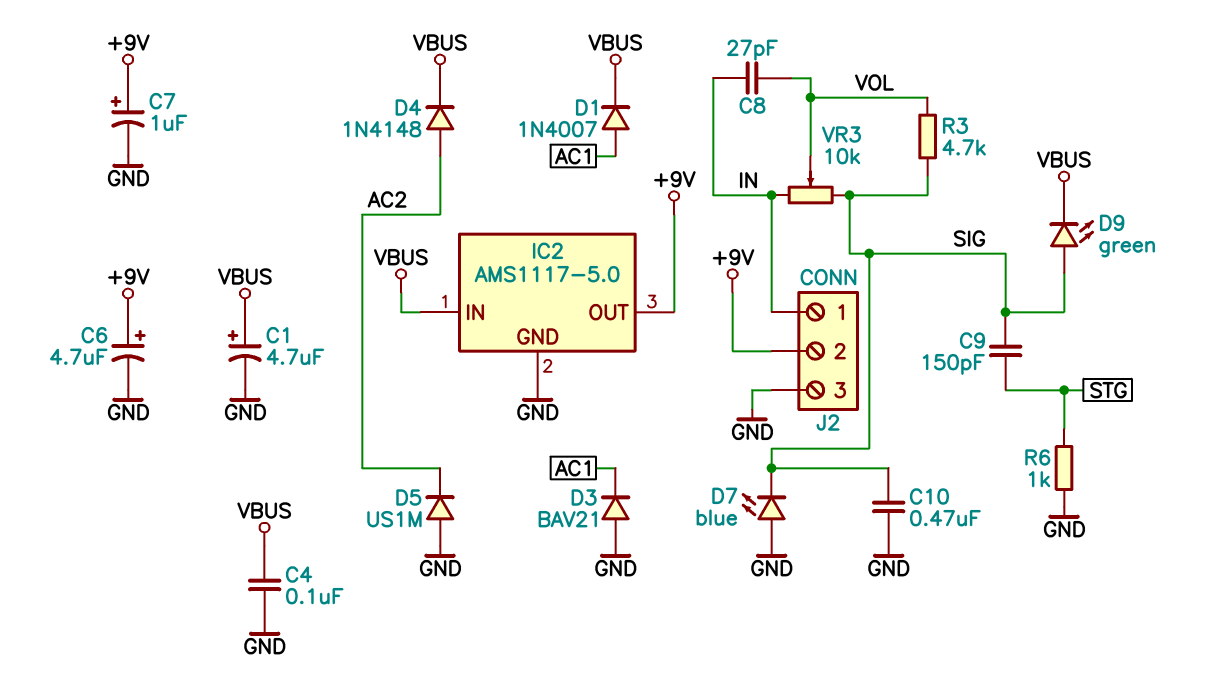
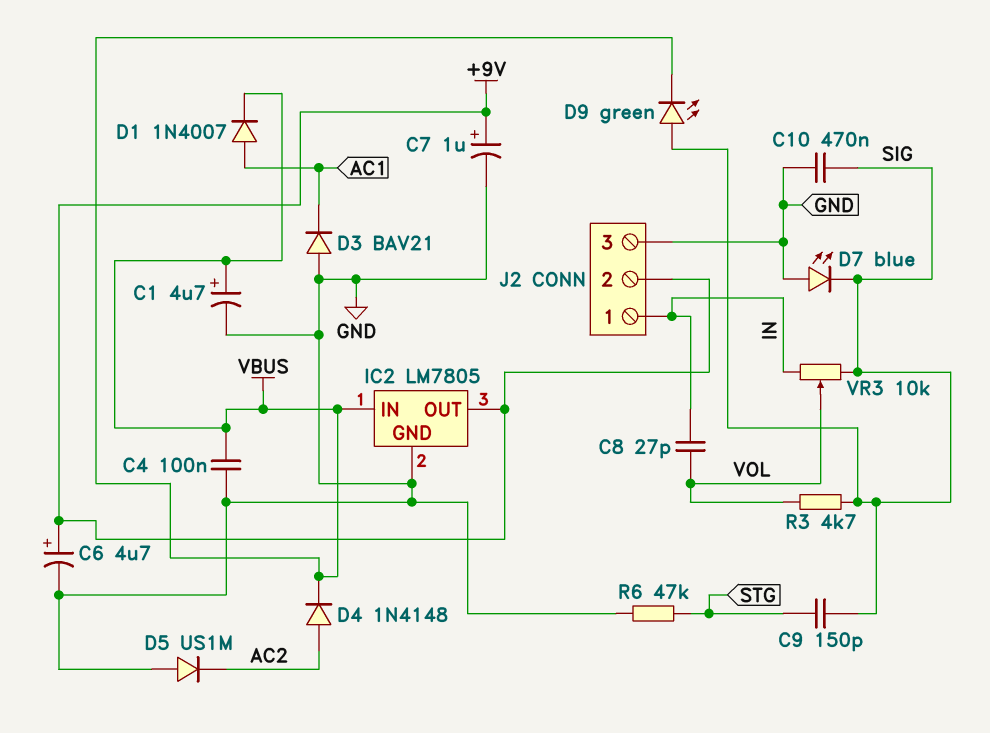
IC2: AMS1117-5.0 -> LM7805
R6: 1k (GND, STG) -> 47k (GND, STG)

